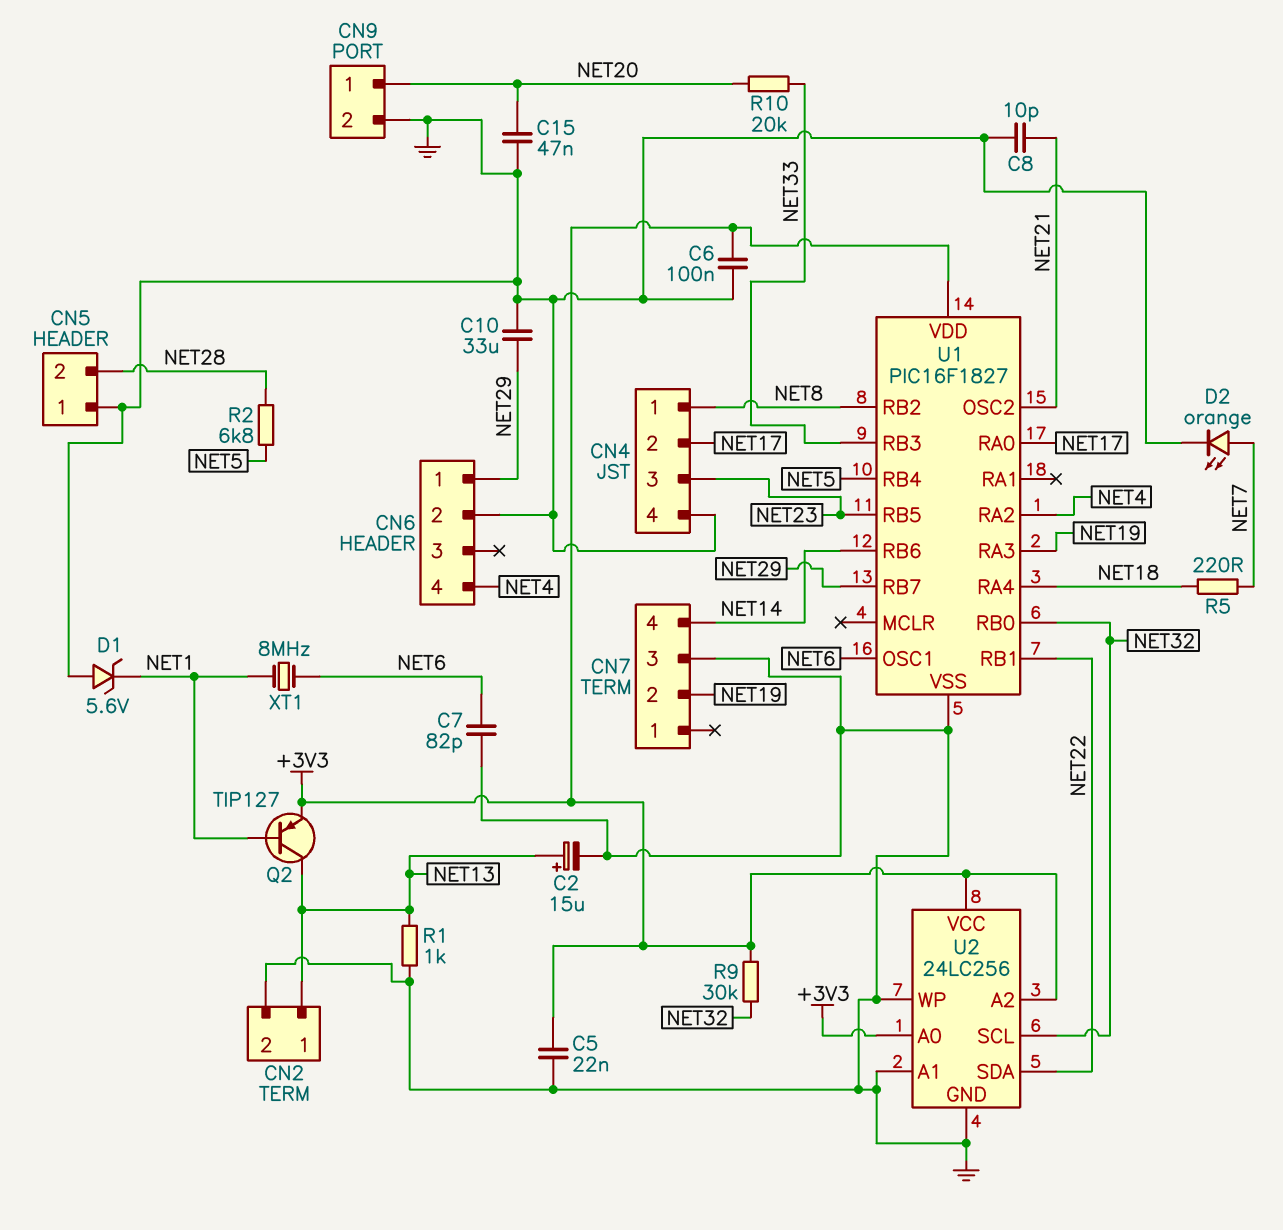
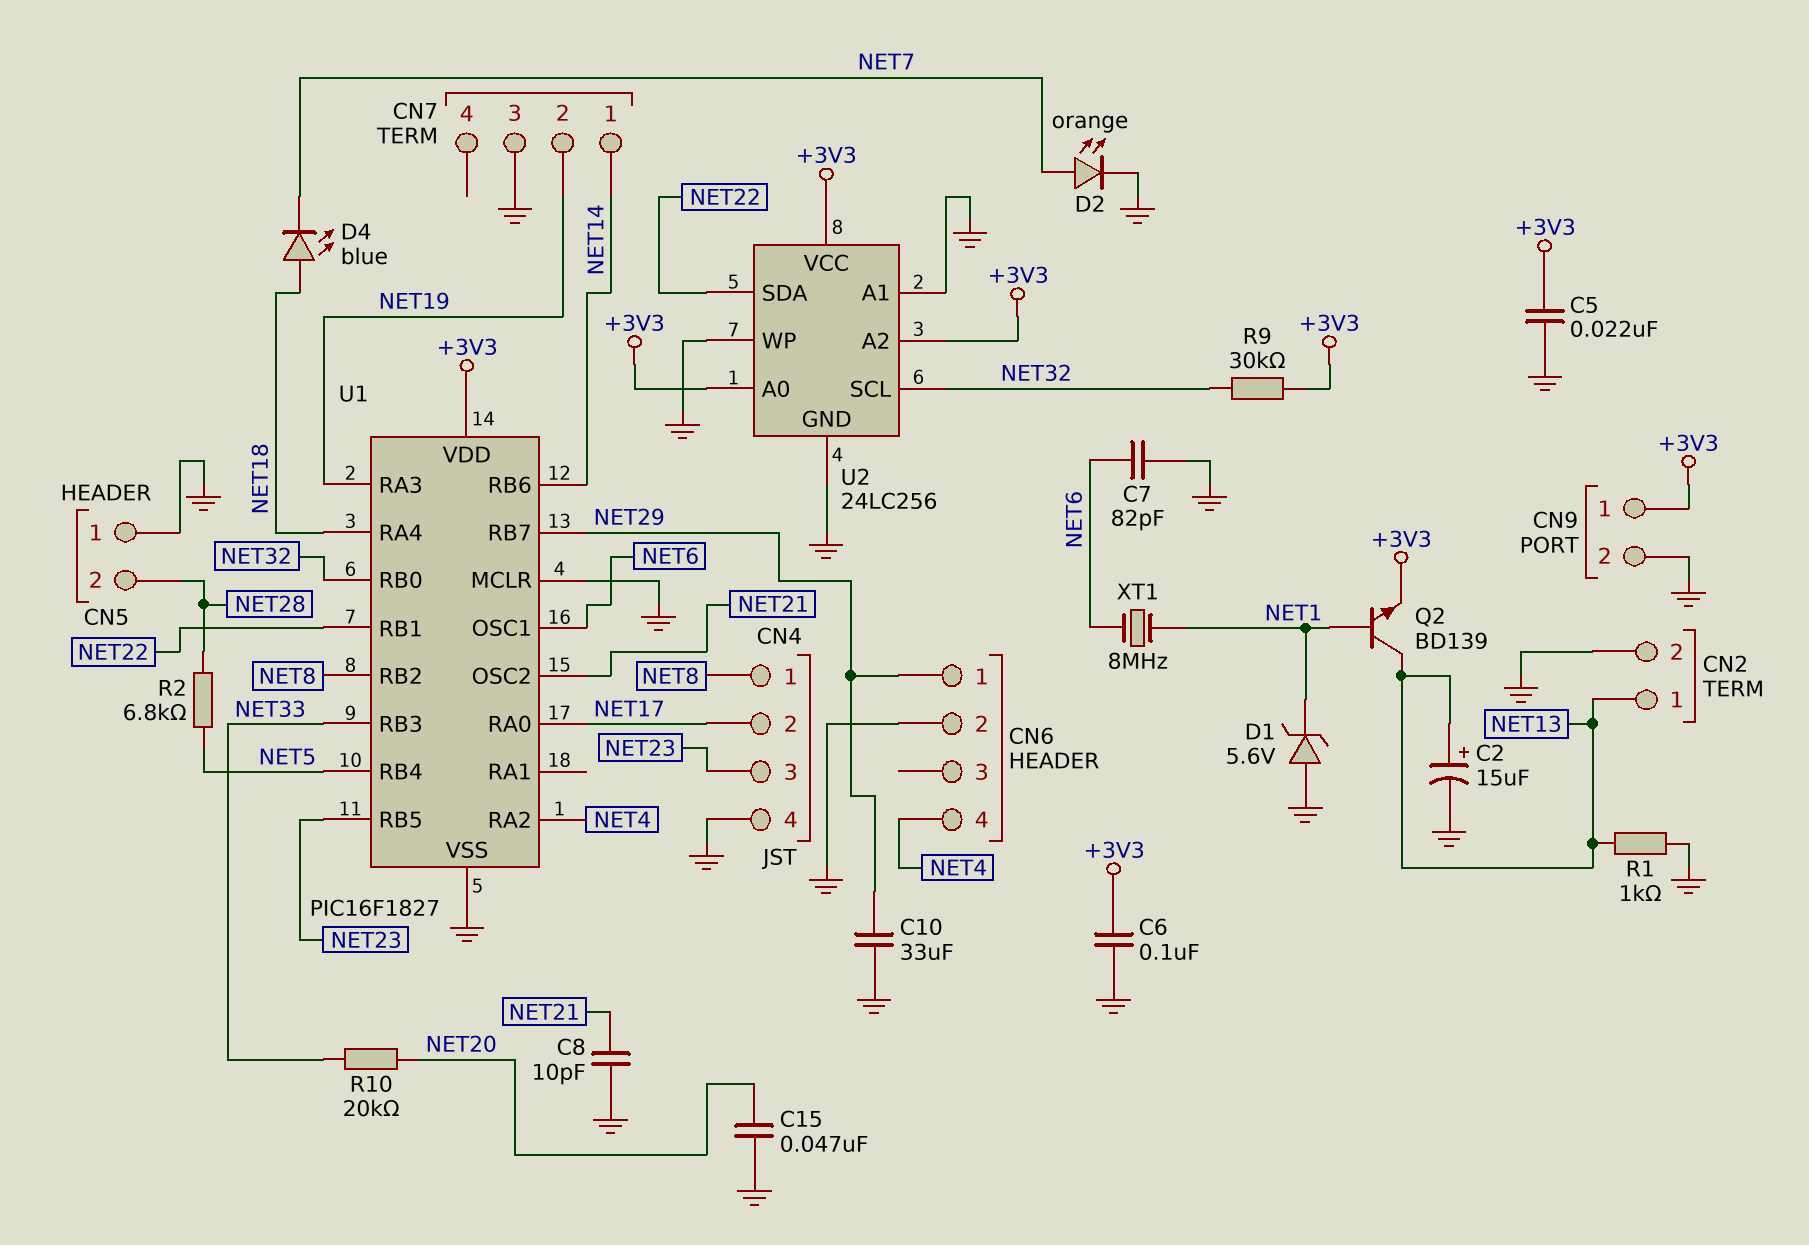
CN7 pin 1: none -> NET14
CN7 pin 4: NET14 -> none
CN9 pin 1: NET20 -> +3V3
D4: none -> LED blue (A NET18, K NET7)
Q2: PNP TIP127 (B NET1, C NET13, E +3V3) -> NPN BD139 (B NET1, C NET13, E +3V3)
R5: 220 (NET7, NET18) -> none
U1 pin MCLR: none -> GND

